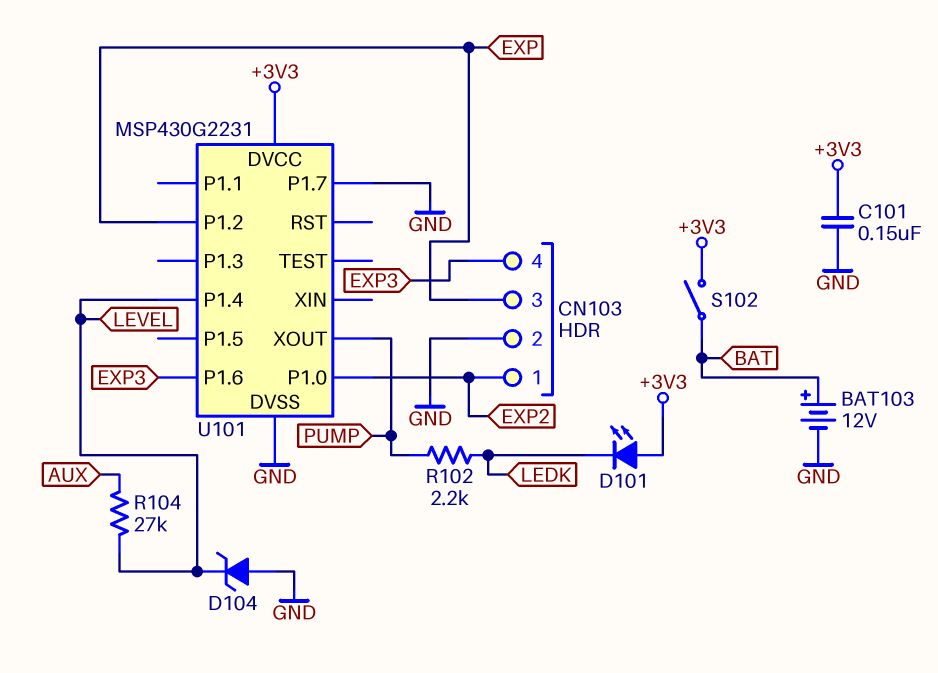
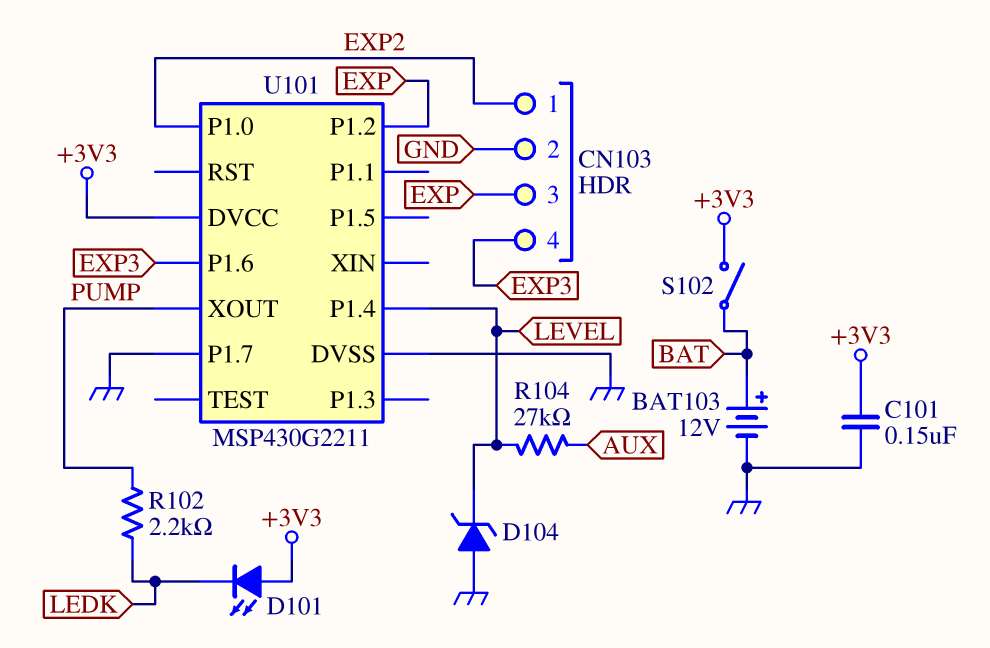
U101: MSP430G2231 -> MSP430G2211

